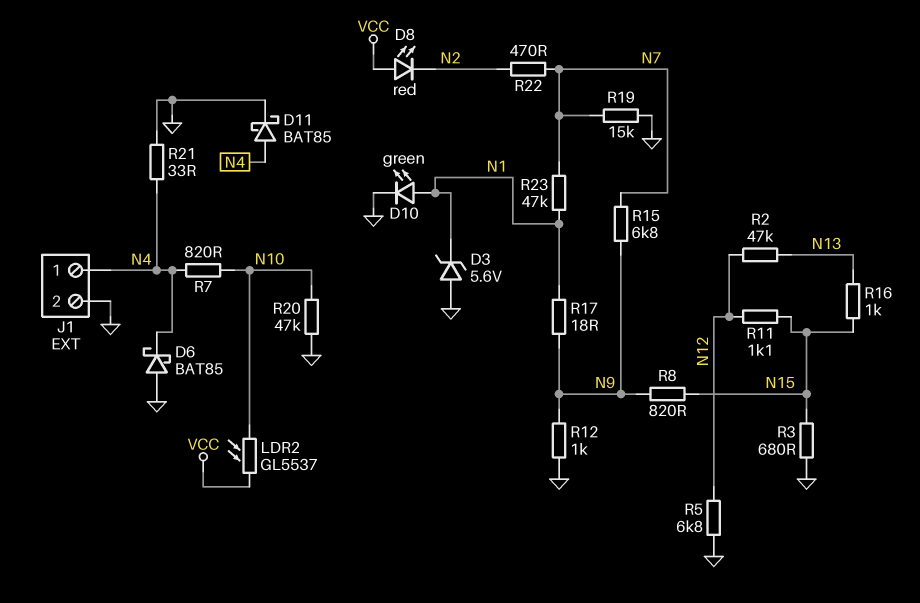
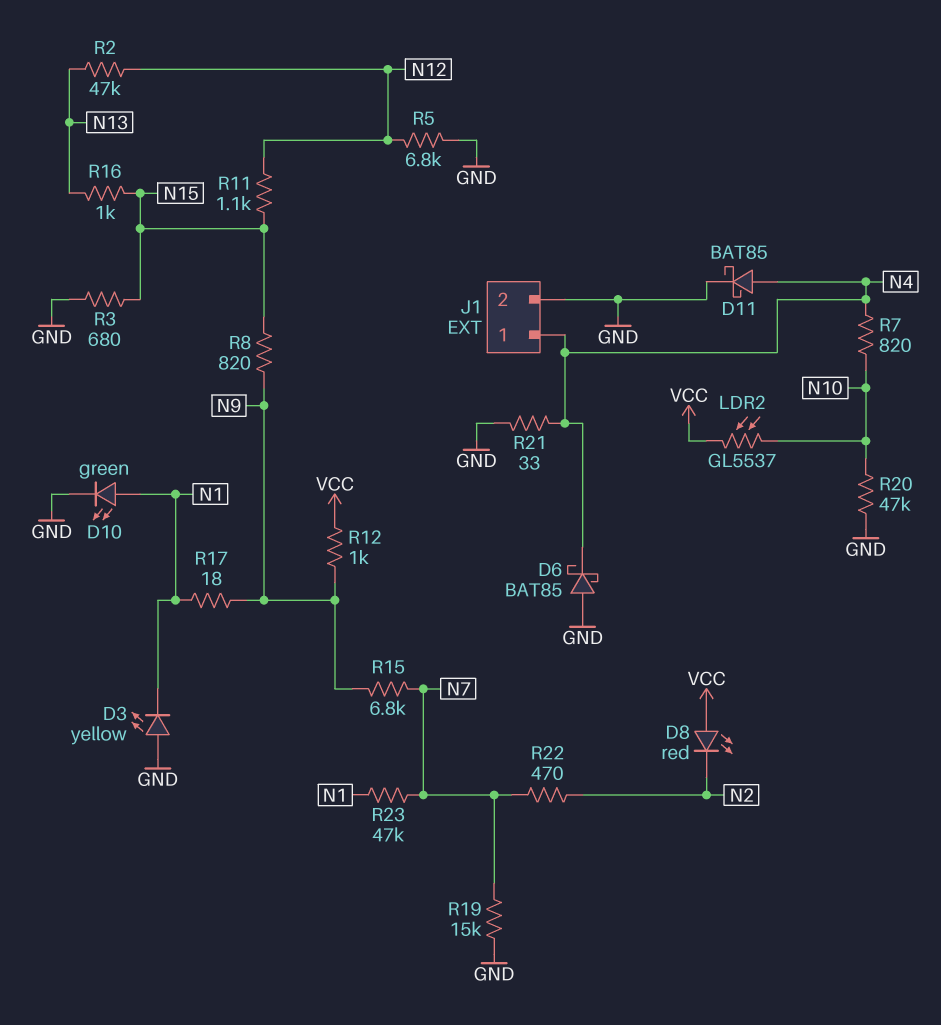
D3: zener 5.6V (A GND, K N1) -> LED yellow (A GND, K N1)
R12: 1k (GND, N9) -> 1k (N9, VCC)

